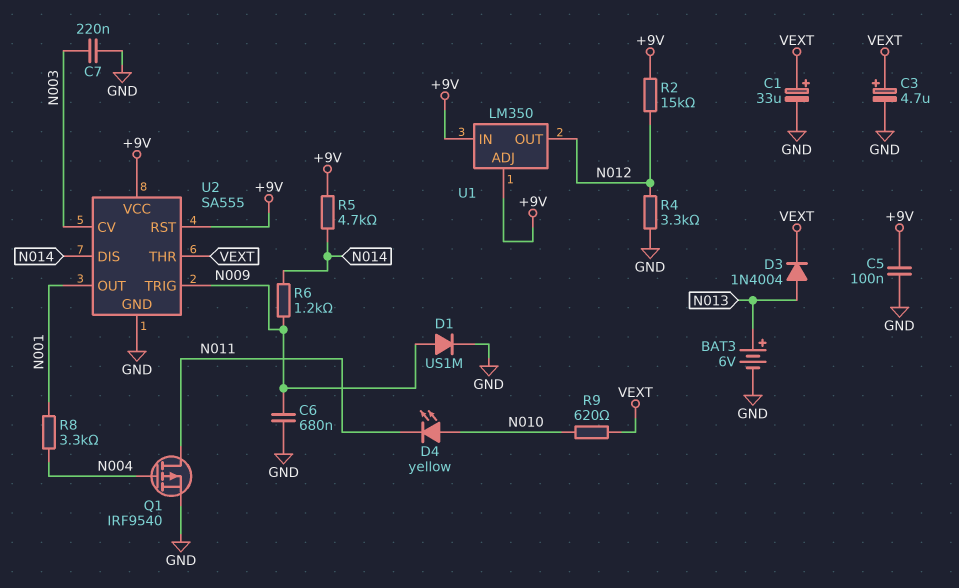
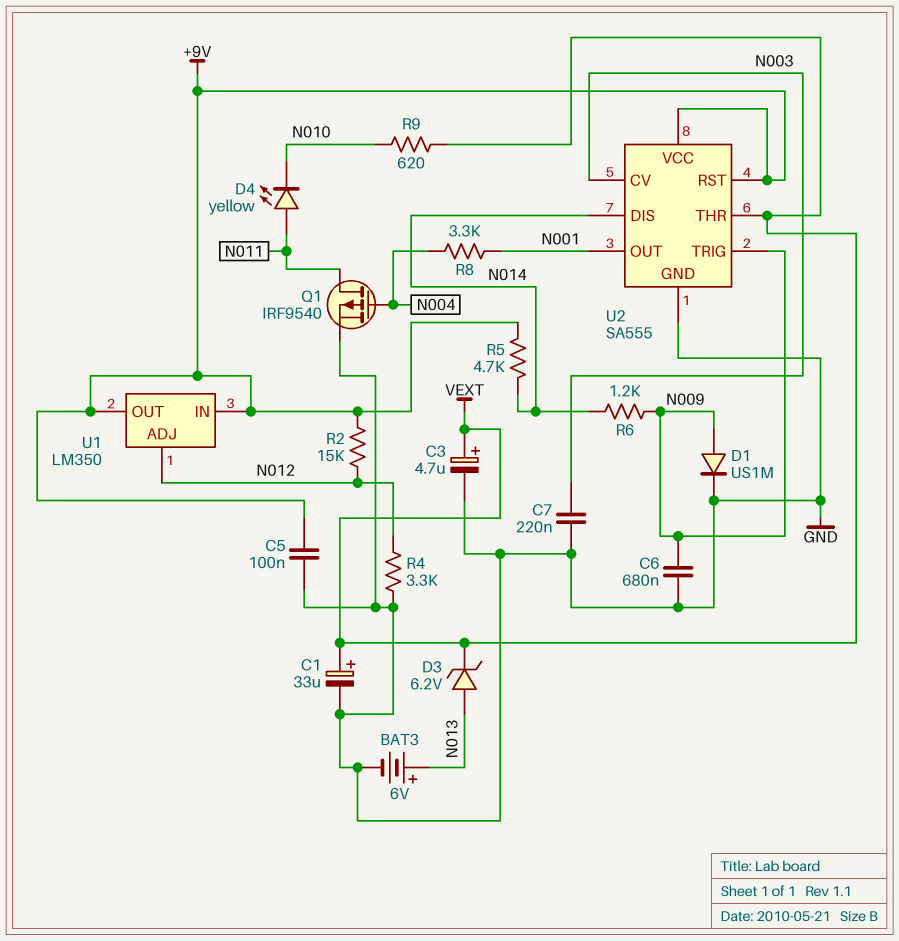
D3: diode 1N4004 (A N013, K VEXT) -> zener 6.2V (A N013, K VEXT)
D4: LED yellow (A N010, K N011) -> LED yellow (A N011, K N010)
U1 pin ADJ: +9V -> N012
U1 pin OUT: N012 -> +9V

